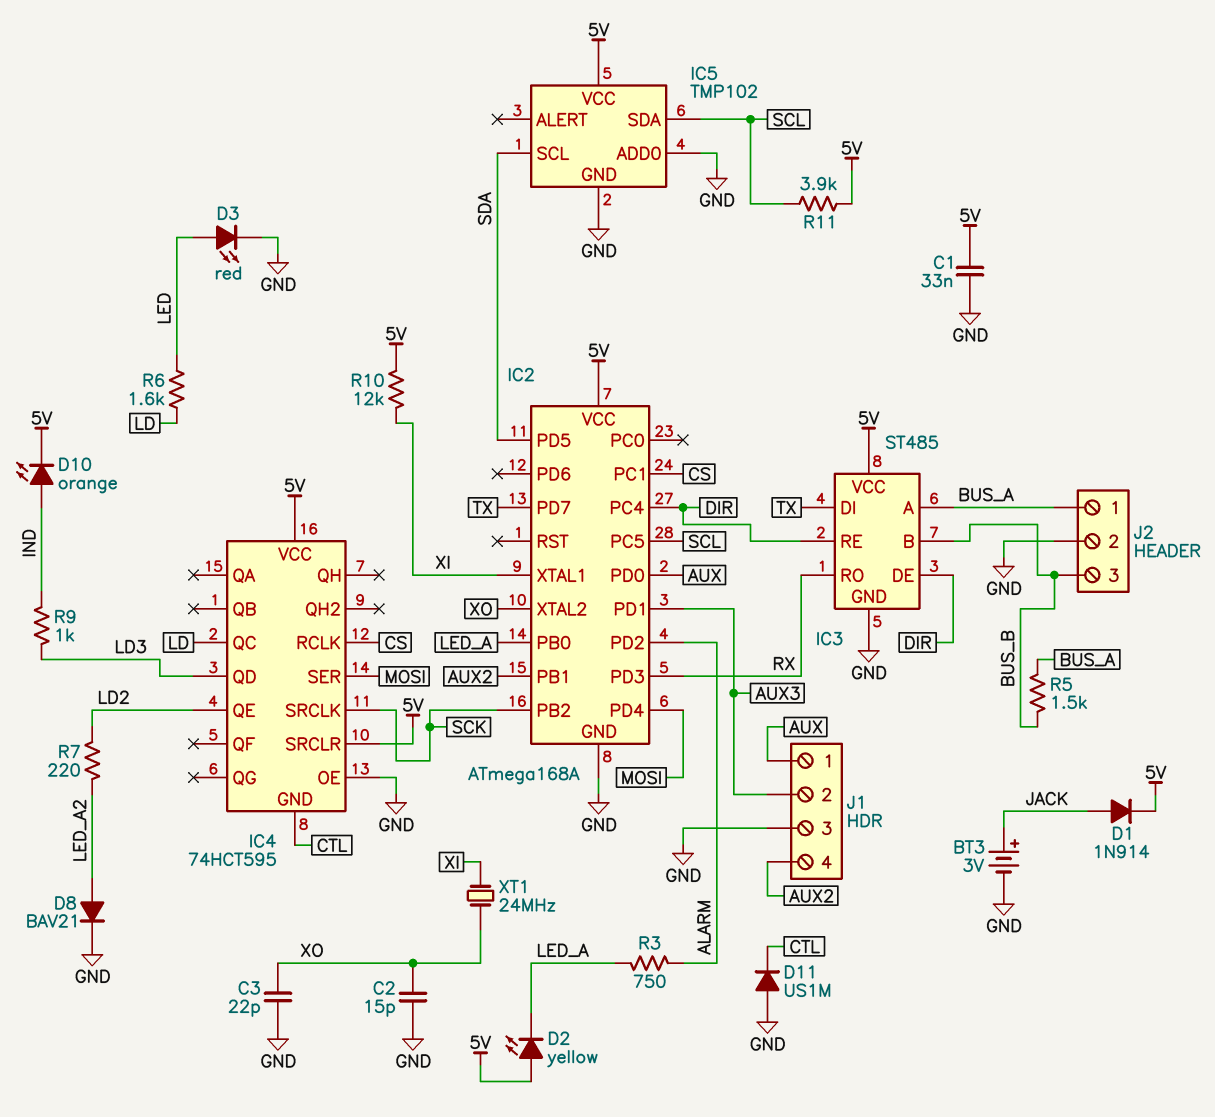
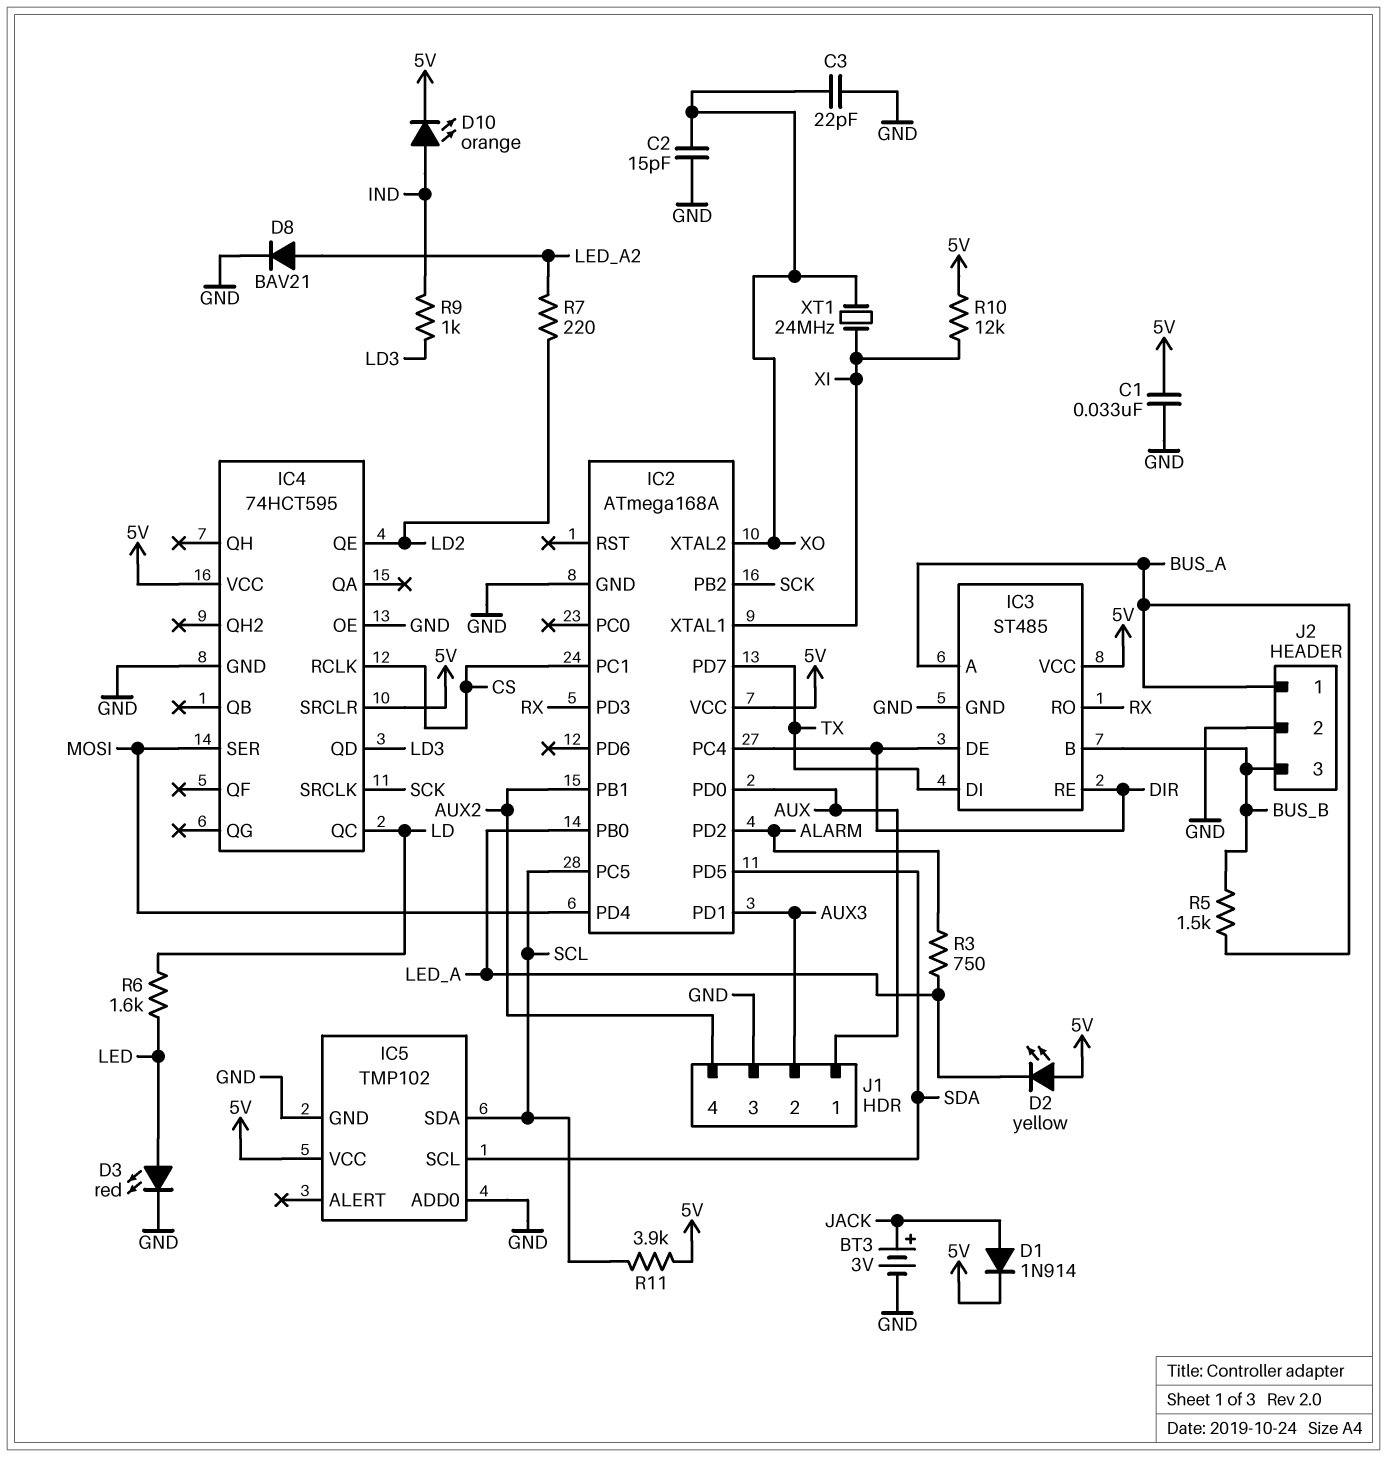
D11: diode US1M (A GND, K CTL) -> none
IC4 pin GND: CTL -> GND

